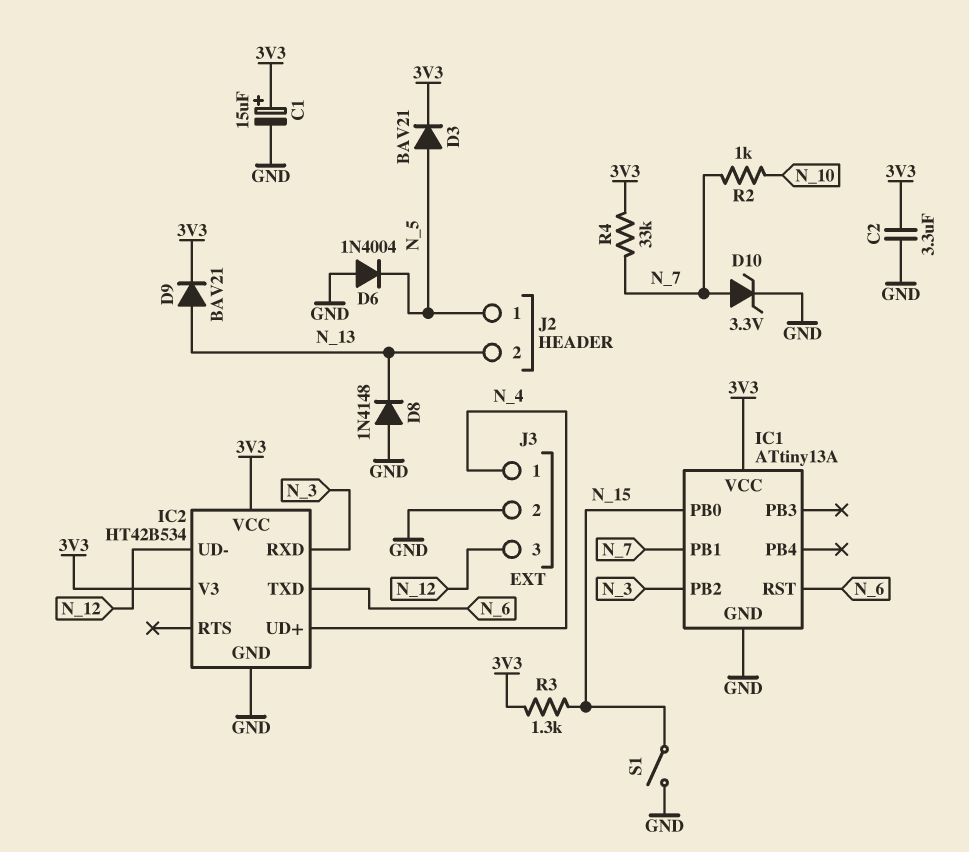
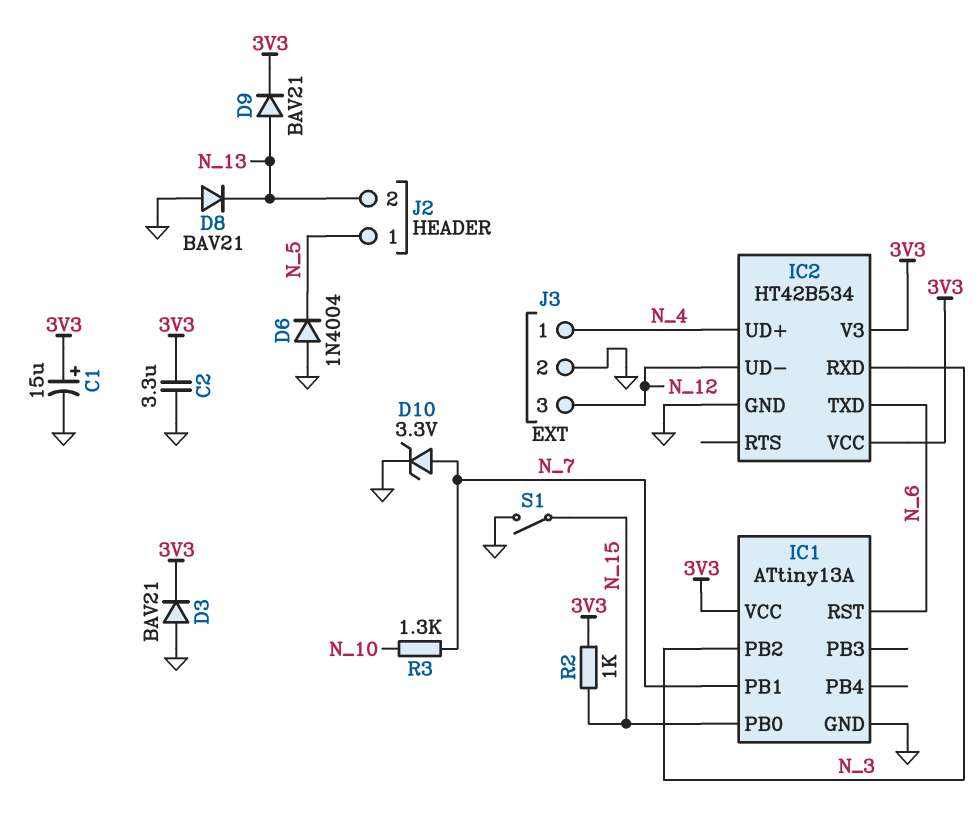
D3: diode BAV21 (A N_5, K 3V3) -> diode BAV21 (A GND, K 3V3)
D8: diode 1N4148 (A GND, K N_13) -> diode BAV21 (A GND, K N_13)
R2: 1k (N_7, N_10) -> 1k (3V3, N_15)
R3: 1.3k (3V3, N_15) -> 1.3k (N_7, N_10)
R4: 33k (3V3, N_7) -> none

